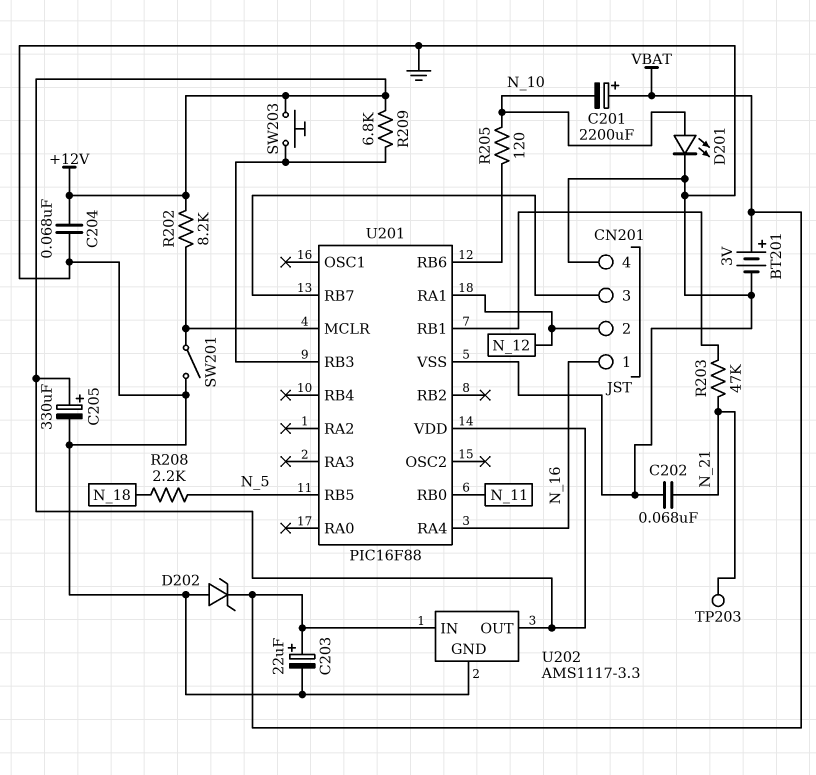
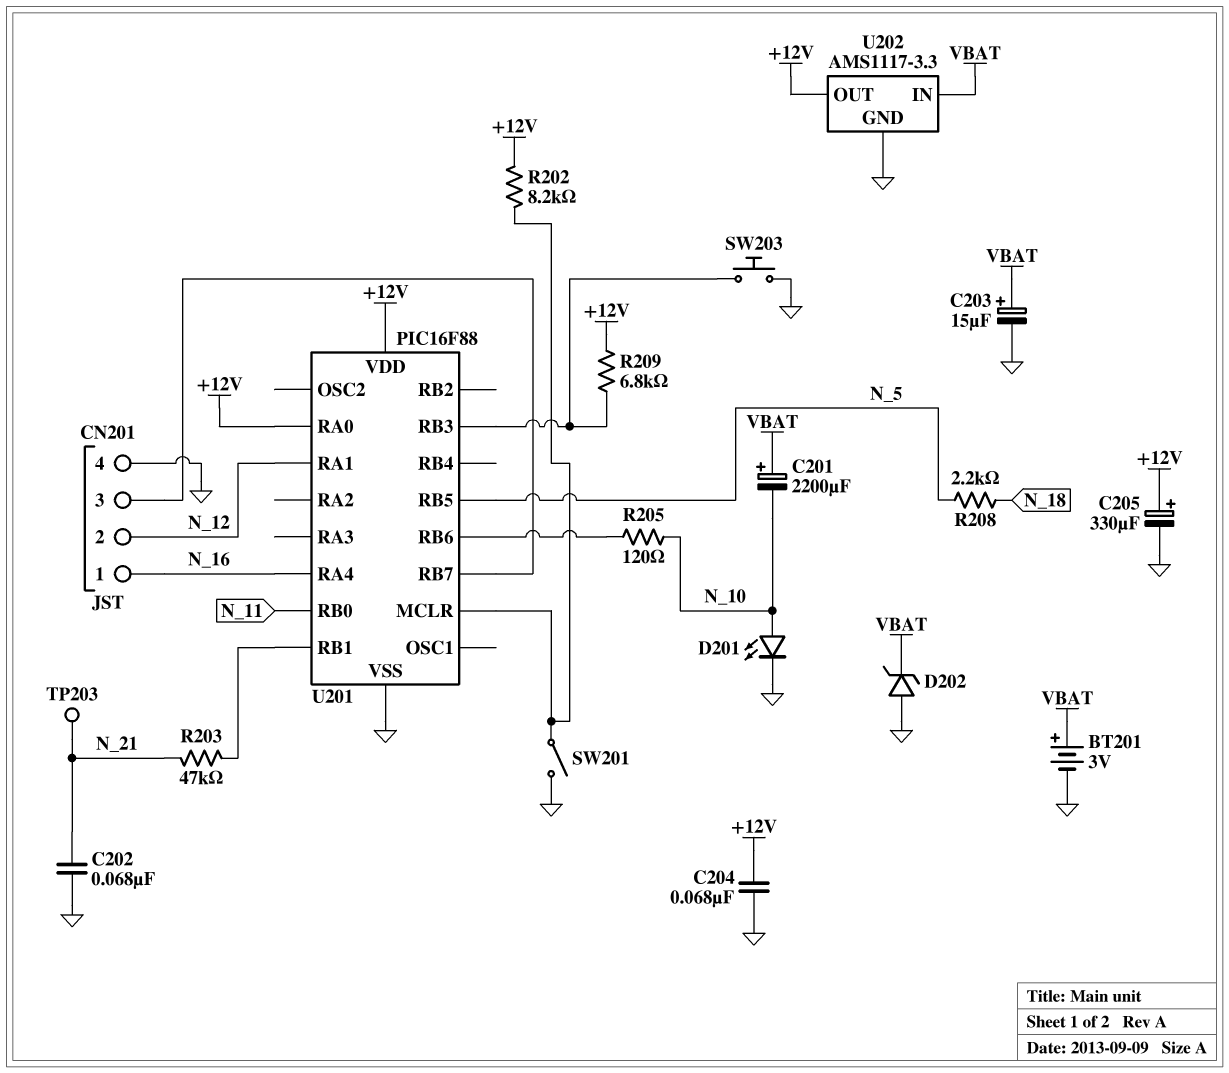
C203: 22uF (plus VBAT, minus GND) -> 15uF (plus VBAT, minus GND)
SW203: button (+12V, U201/RB3) -> button (GND, U201/RB3)
U201 pin RA0: none -> +12V

